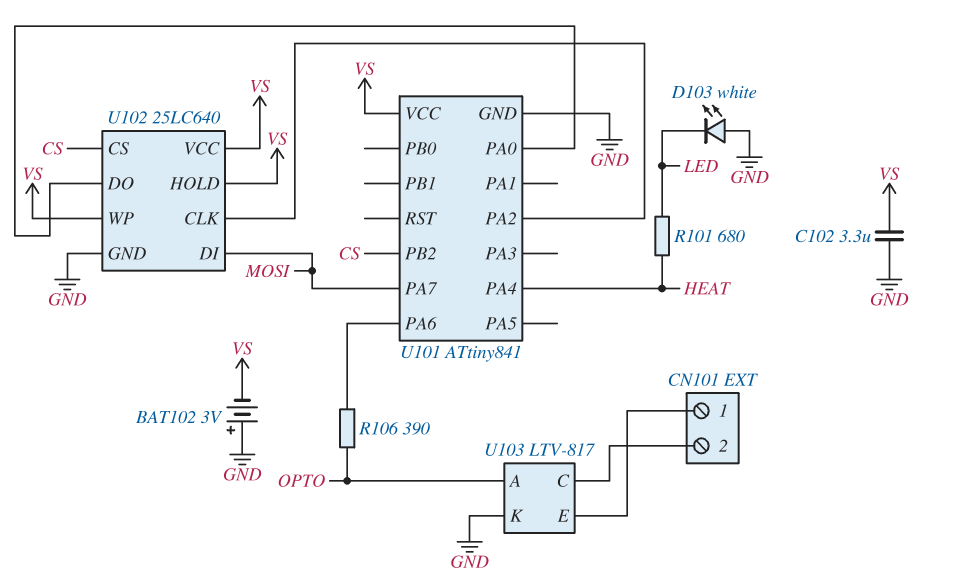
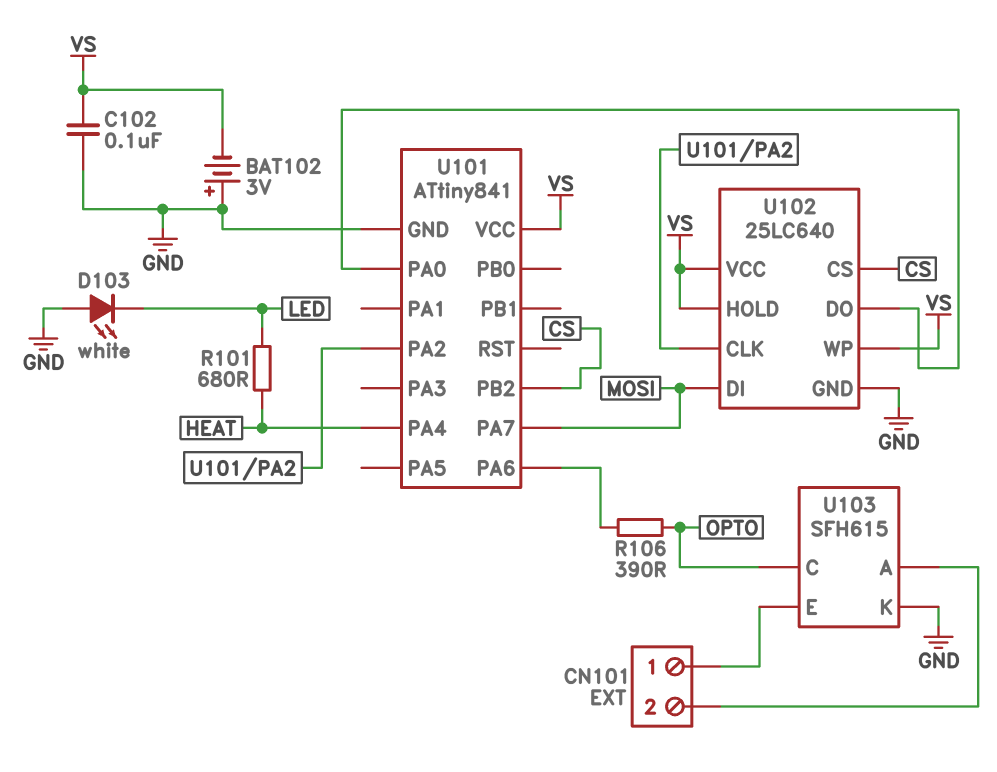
C102: 3.3uF (GND, VS) -> 100nF (GND, VS)
U103: LTV-817 -> SFH615
U103 pin A: OPTO -> CN101/2
U103 pin C: CN101/2 -> OPTO

